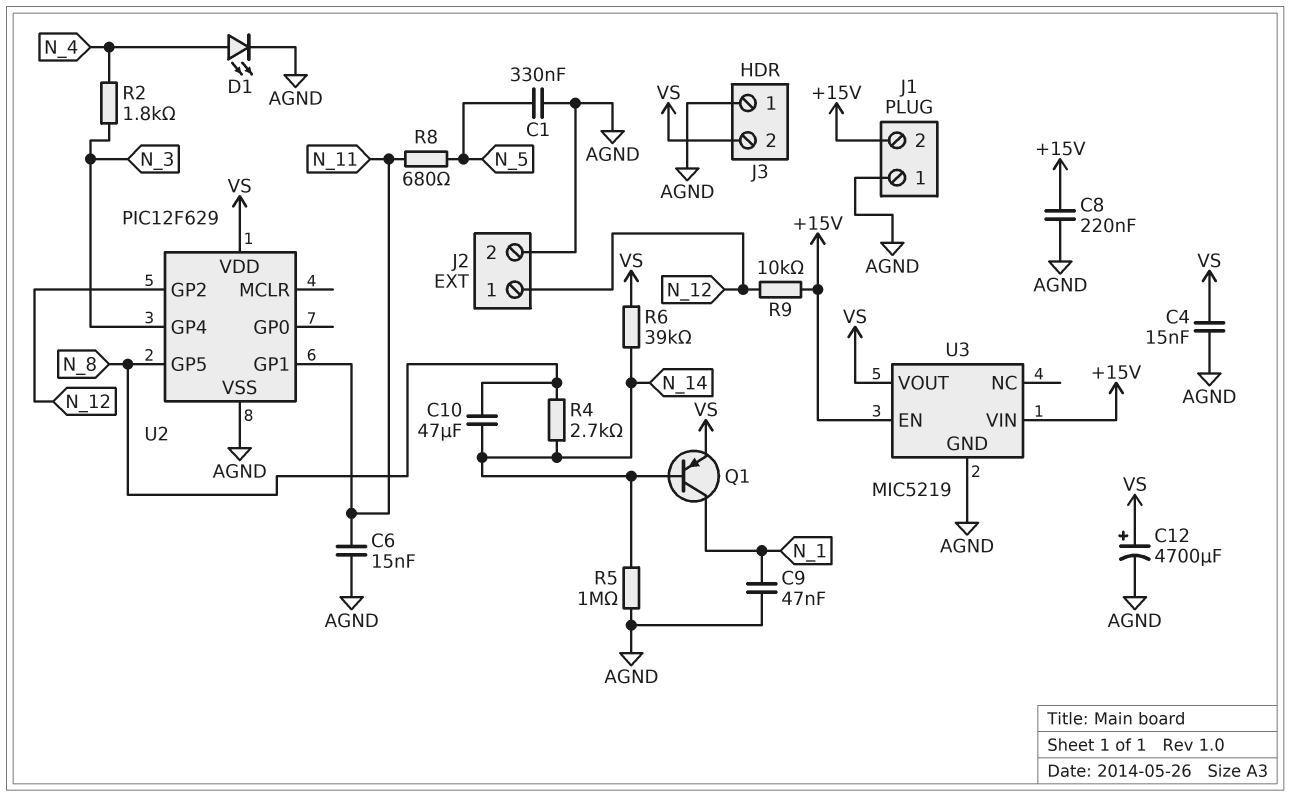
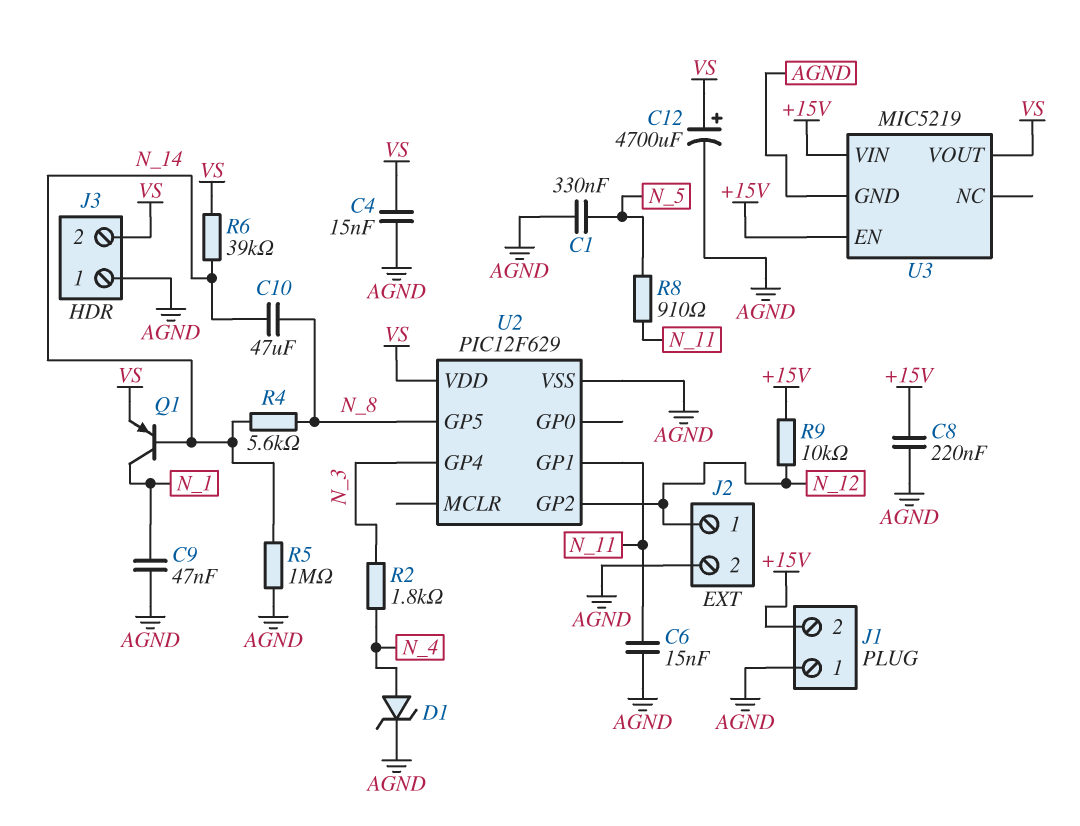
D1: LED (A N_4, K AGND) -> zener (A N_4, K AGND)
R4: 2.7k (N_8, N_14) -> 5.6k (N_8, N_14)
R8: 680 (N_5, N_11) -> 910 (N_5, N_11)

